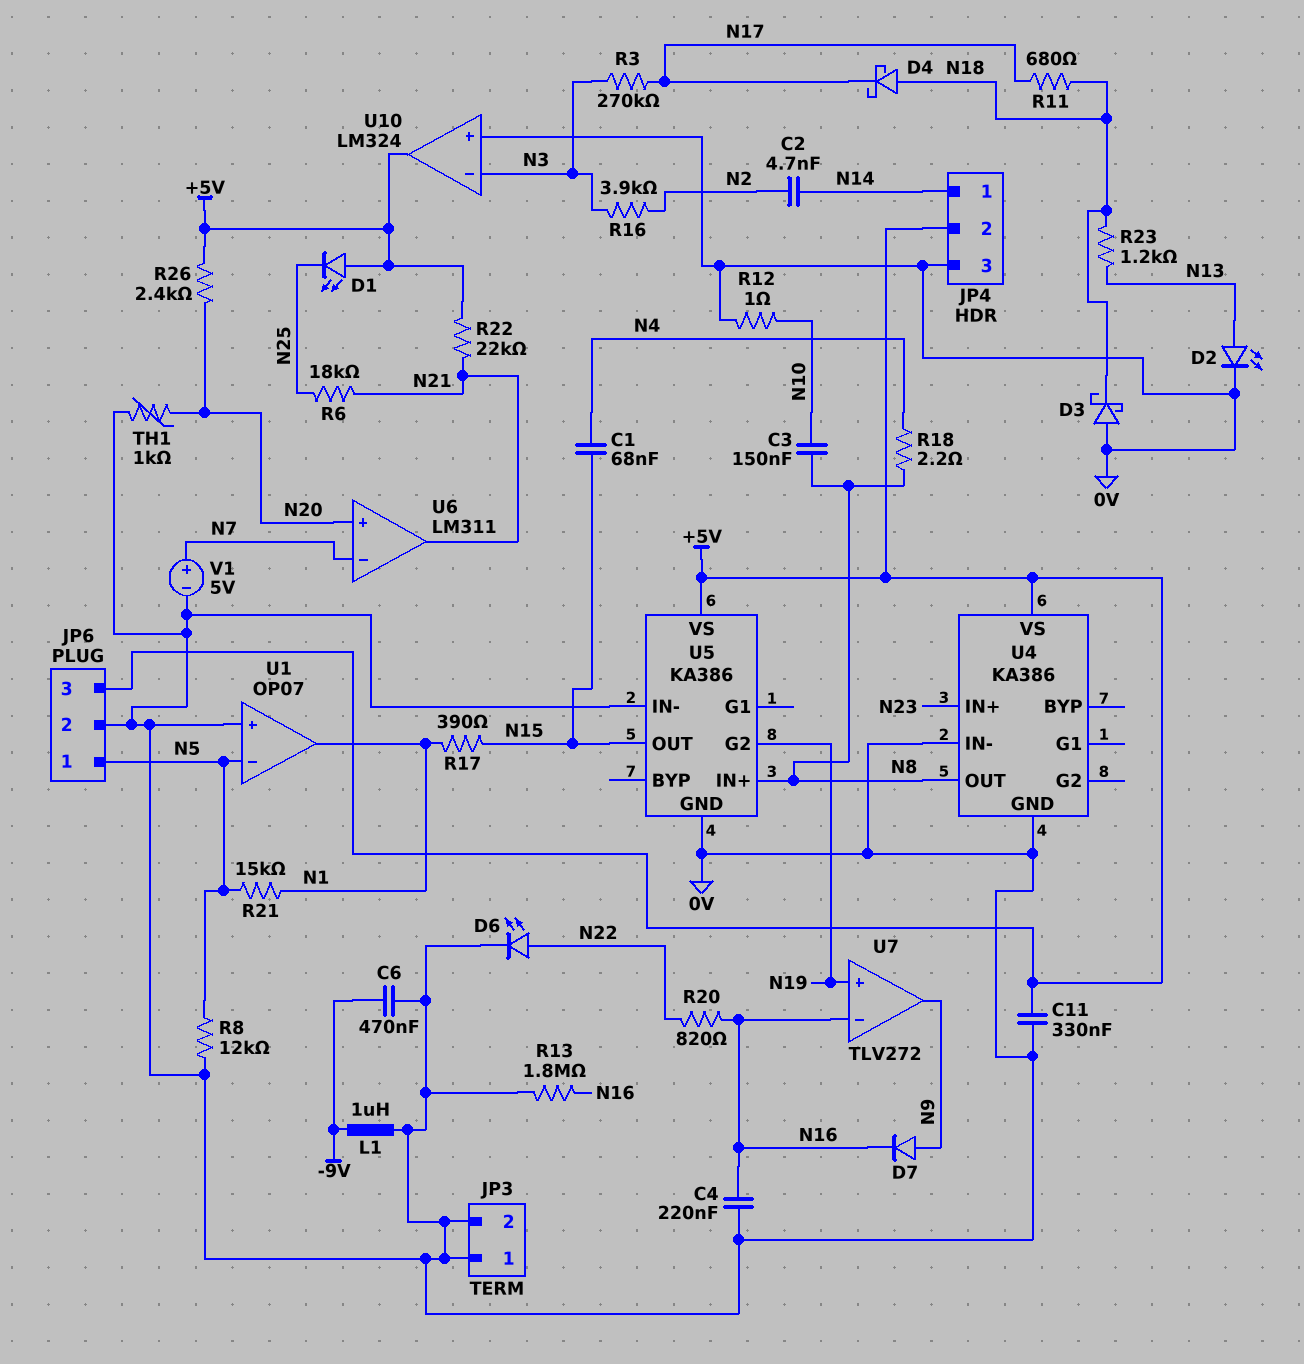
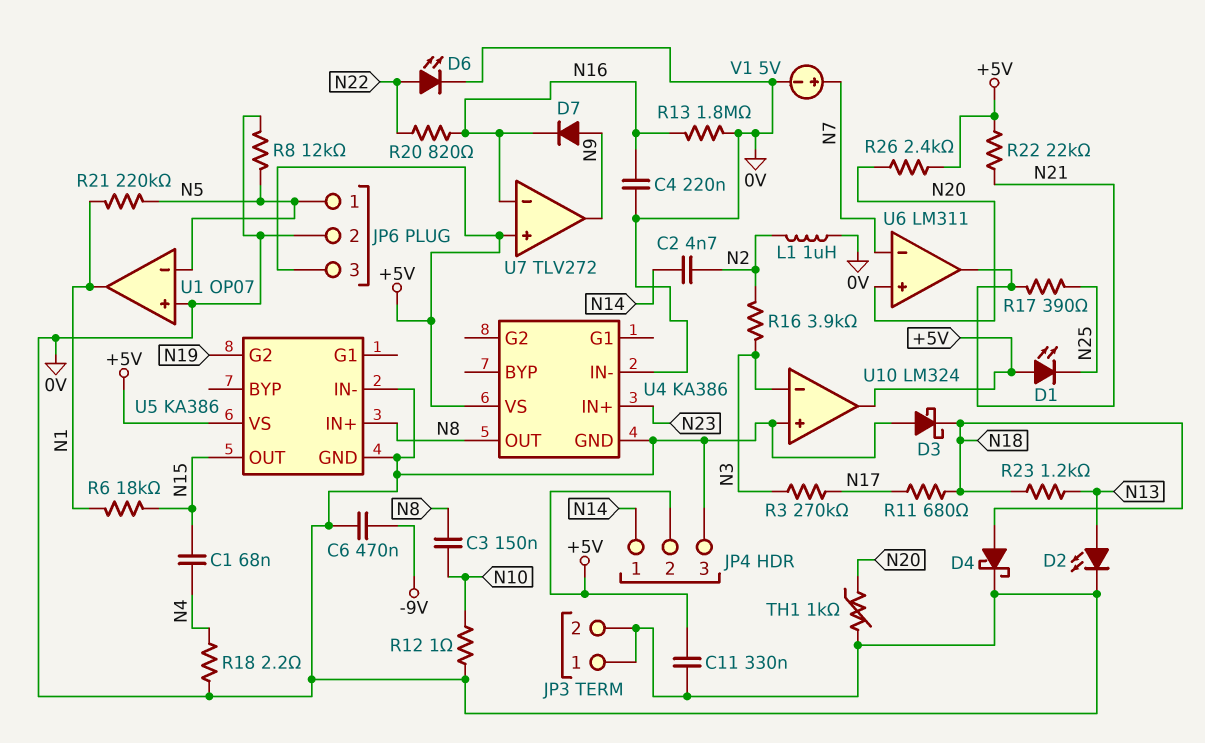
D4: schottky (A N18, K N17) -> schottky (A N18, K 0V)
L1: 1uH (-9V, 0V) -> 1uH (0V, N2)
R6: 18k (N21, N25) -> 18k (N1, N15)
R17: 390 (N1, N15) -> 390 (N21, N25)
R18: 2.2 (N4, N8) -> 2.2 (0V, N4)
R21: 15k (N1, N5) -> 220k (N1, N5)
U7 pin in+: N19 -> +5V

